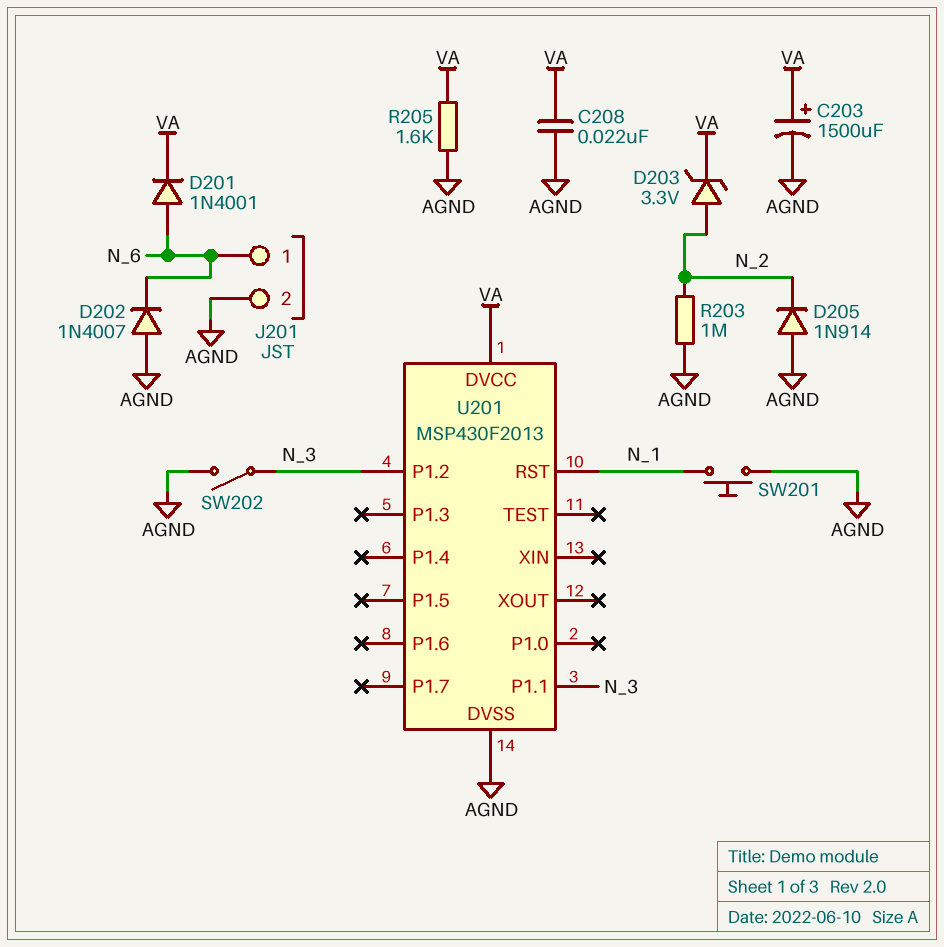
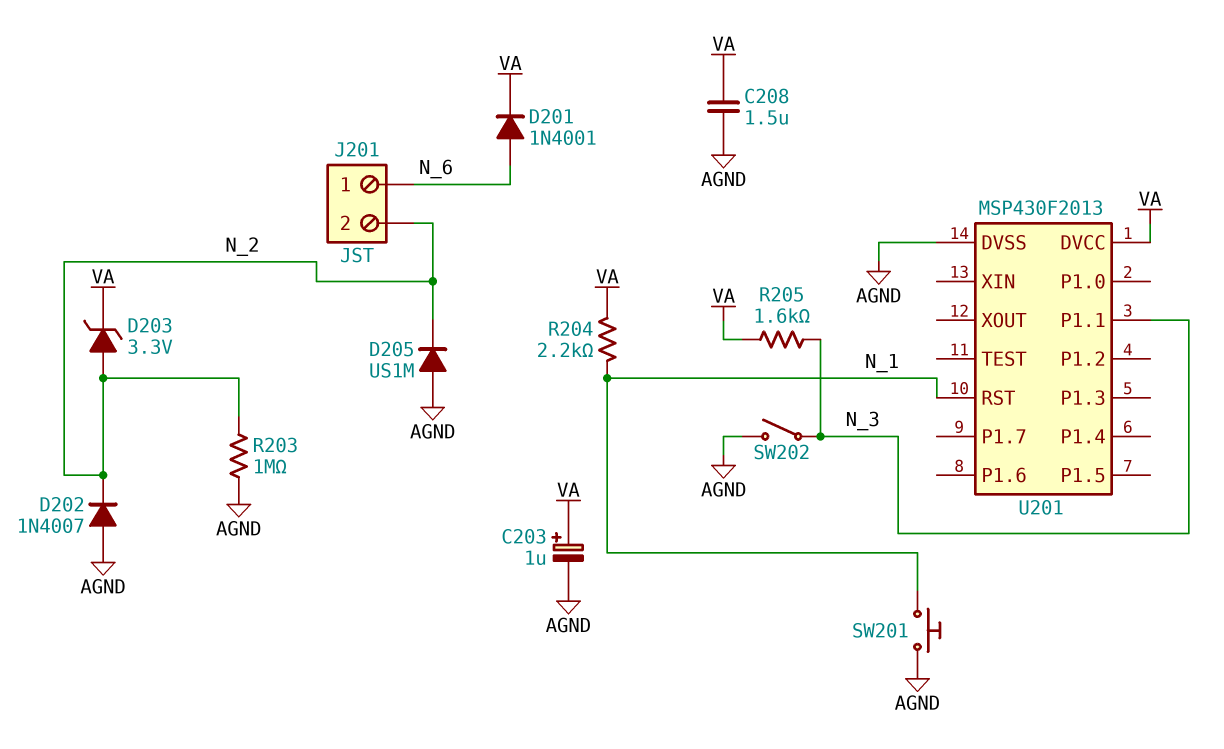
C203: 1500uF (plus VA, minus AGND) -> 1uF (plus VA, minus AGND)
C208: 22nF (AGND, VA) -> 1.5uF (AGND, VA)
D202: diode 1N4007 (A AGND, K N_6) -> diode 1N4007 (A AGND, K N_2)
D205: diode 1N914 (A AGND, K N_2) -> diode US1M (A AGND, K N_2)
J201 pin 2: AGND -> N_2
R204: none -> 2.2k (N_1, VA)
R205: 1.6k (AGND, VA) -> 1.6k (N_3, VA)
U201 pin P1.2: N_3 -> none

